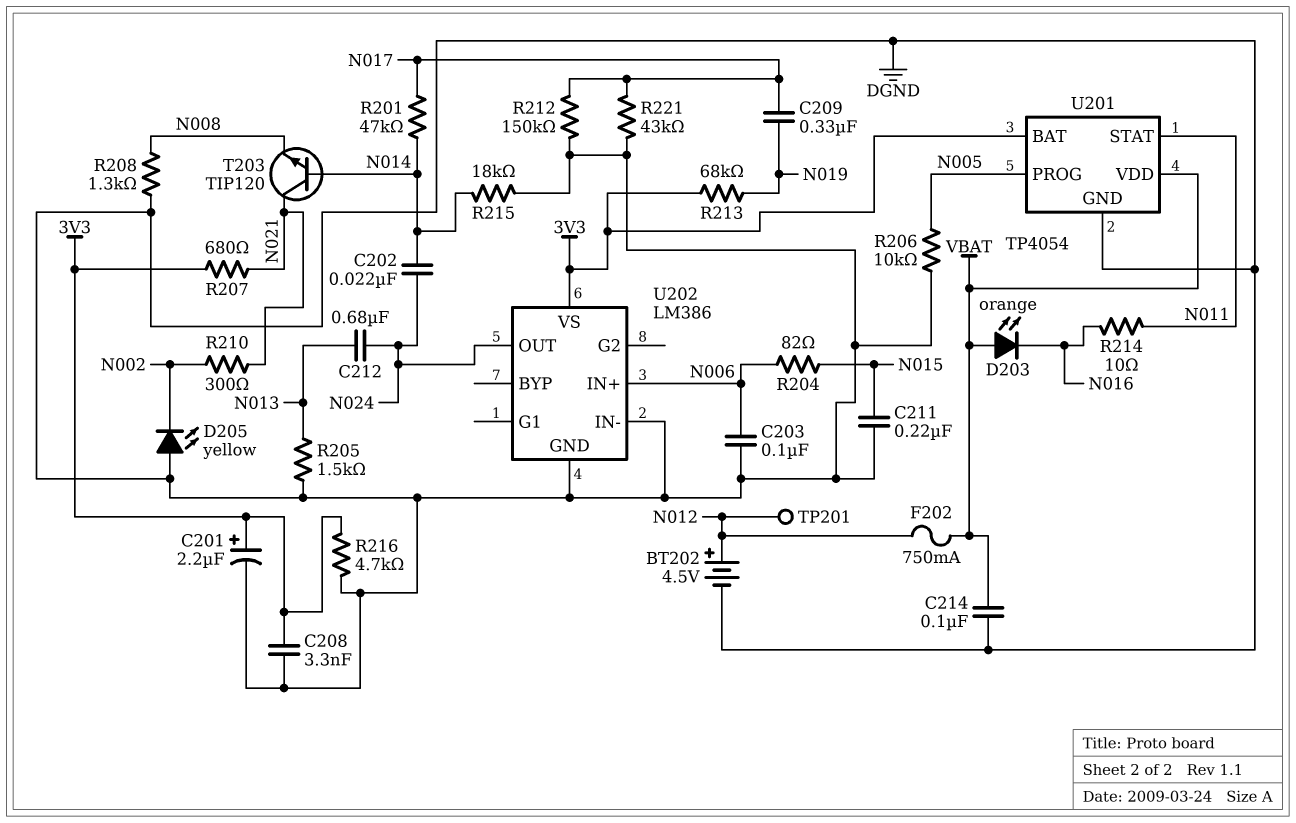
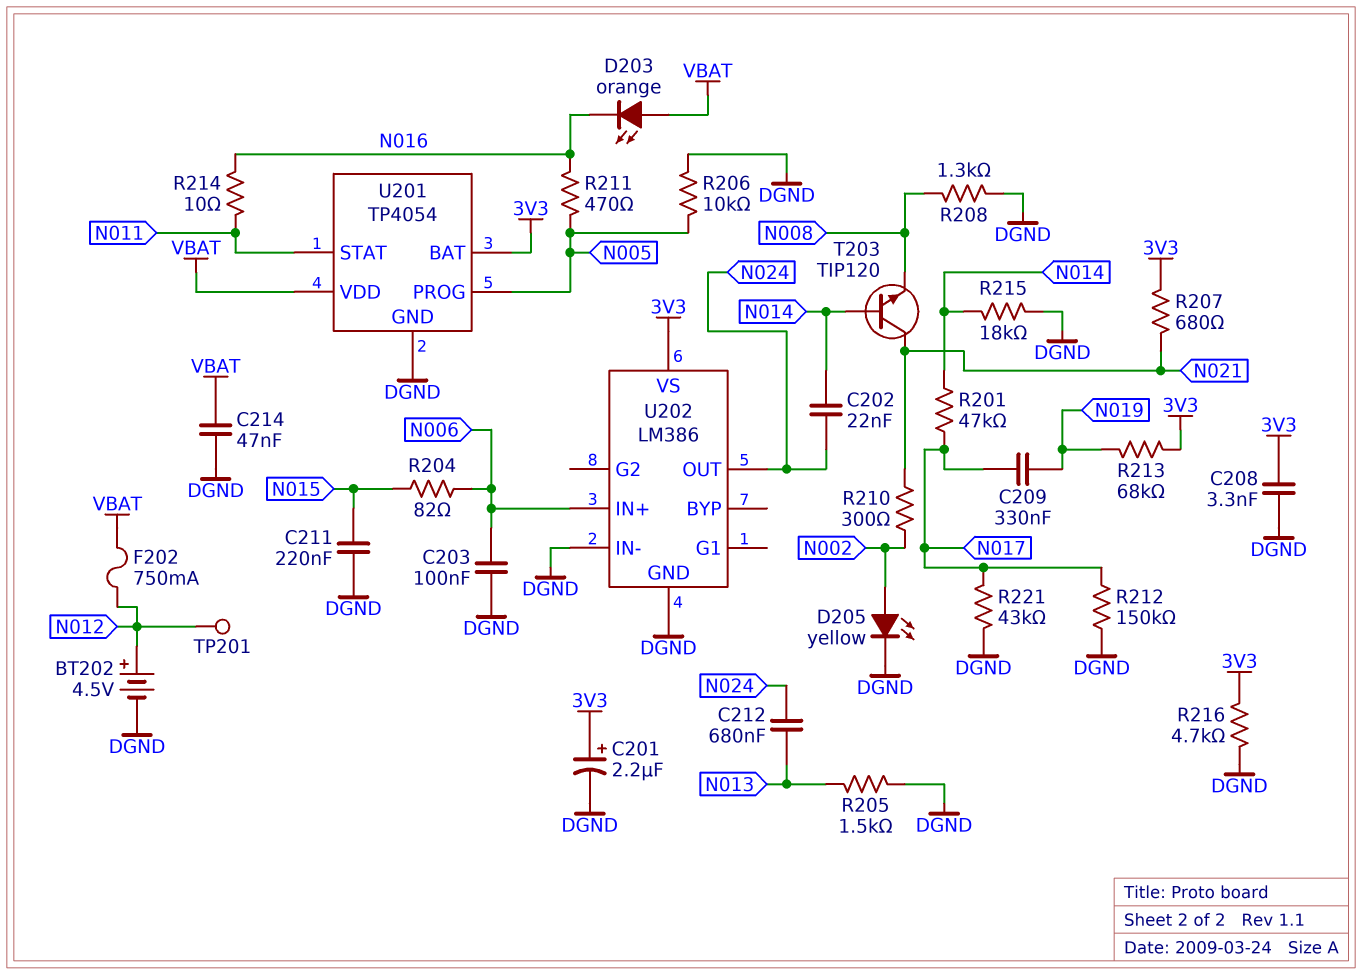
C214: 100nF (DGND, VBAT) -> 47nF (DGND, VBAT)
D205: LED yellow (A DGND, K N002) -> LED yellow (A N002, K DGND)
R211: none -> 470 (N005, N016)

